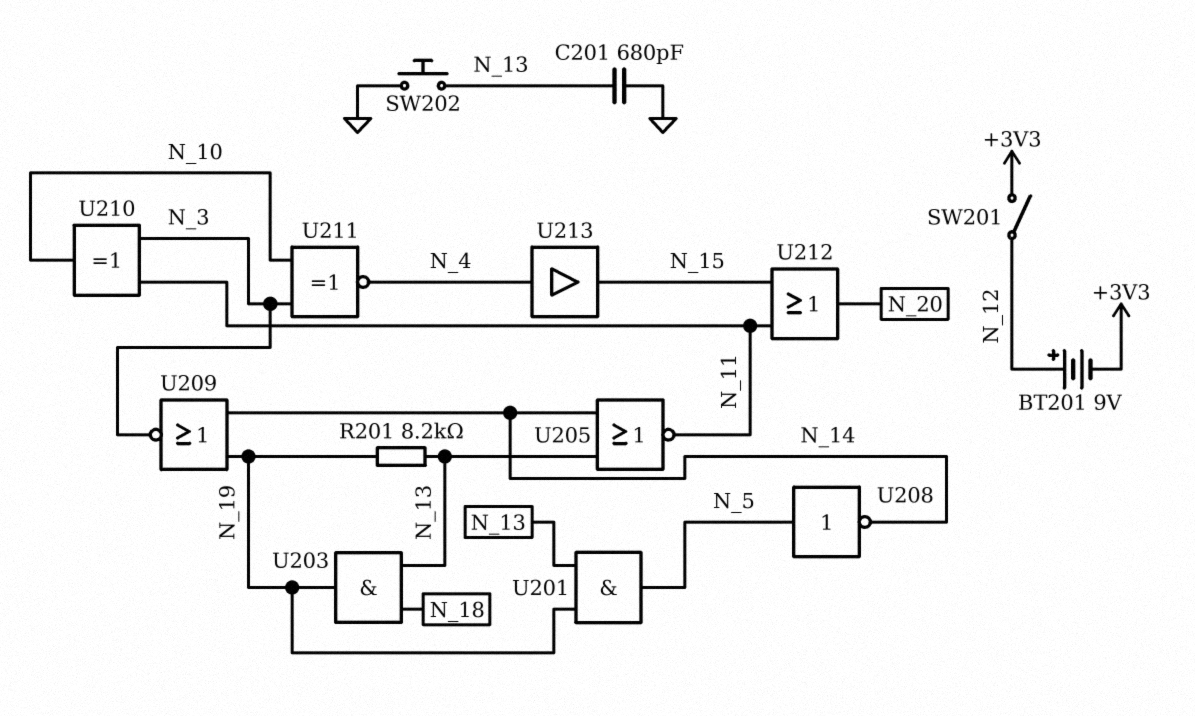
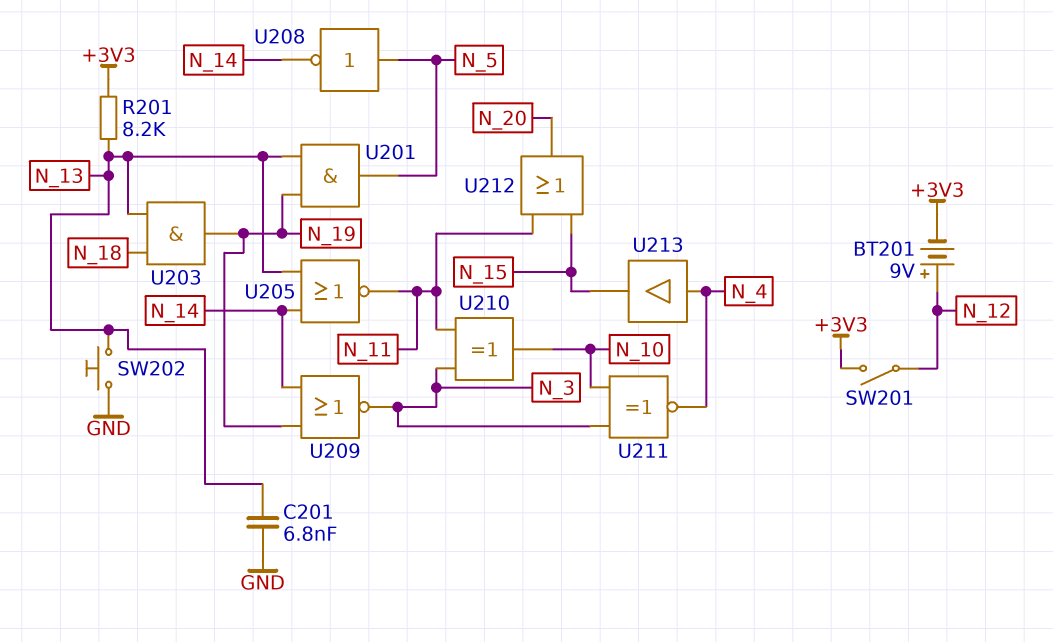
C201: 680pF (GND, N_13) -> 6.8nF (GND, N_13)
R201: 8.2k (N_13, N_19) -> 8.2k (+3V3, N_13)

